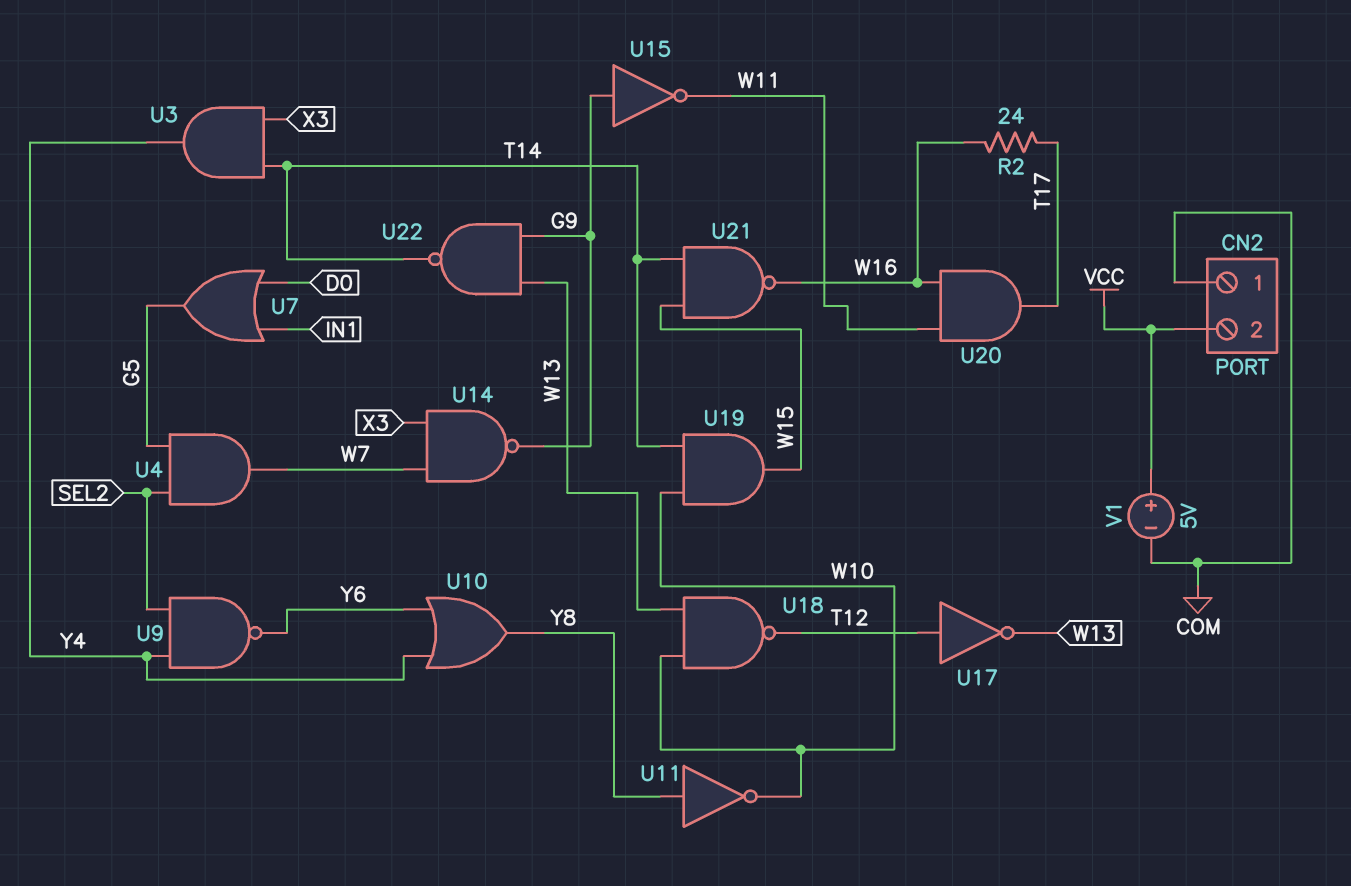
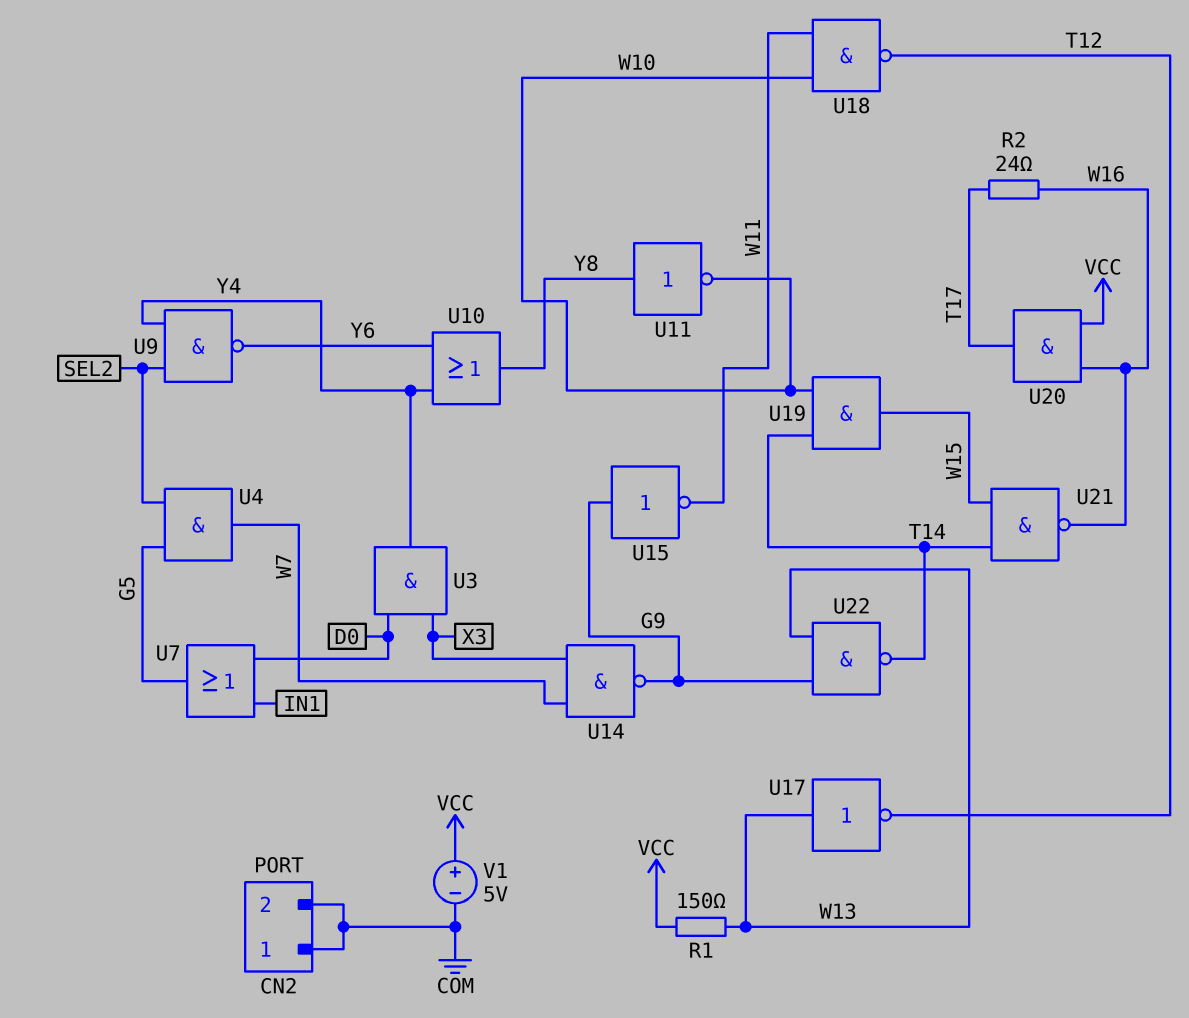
CN2 pin 2: VCC -> COM
R1: none -> 150 (VCC, W13)
U3: AND (in T14, in X3, out Y4) -> AND (in D0, in X3, out Y4)
U17: NOT (in T12, out W13) -> NOT (in W13, out T12)
U18: NAND (in W10, in W13, out T12) -> NAND (in W10, in W11, out T12)
U20: AND (in W11, in W16, out T17) -> AND (in VCC, in W16, out T17)

